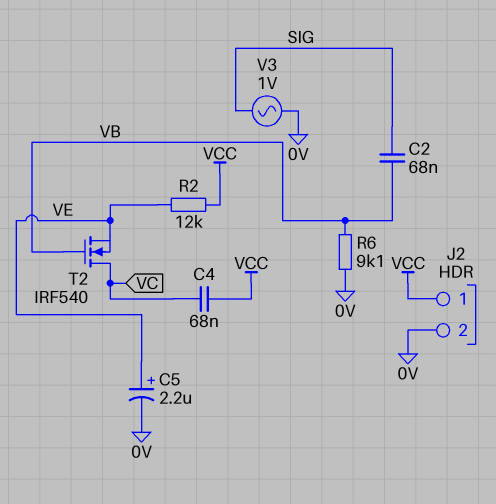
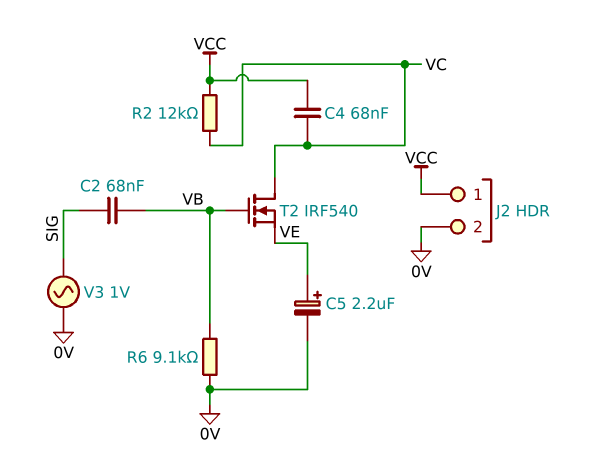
R2: 12k (VCC, VE) -> 12k (VC, VCC)

